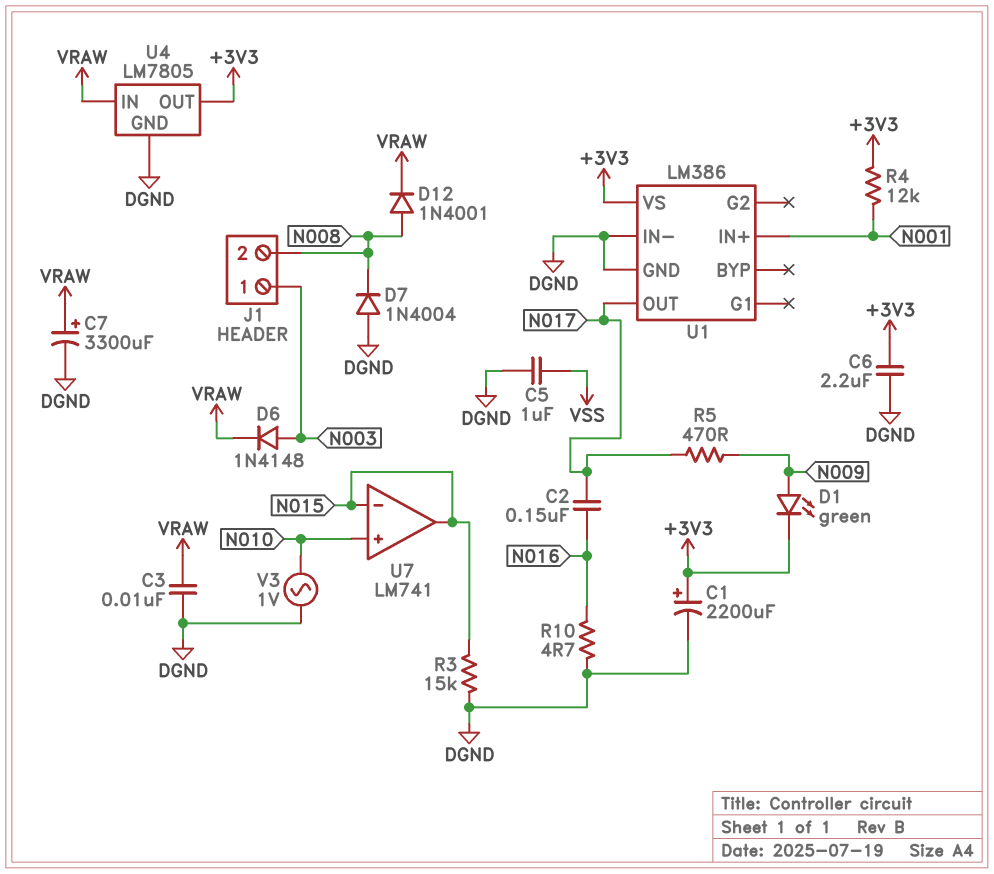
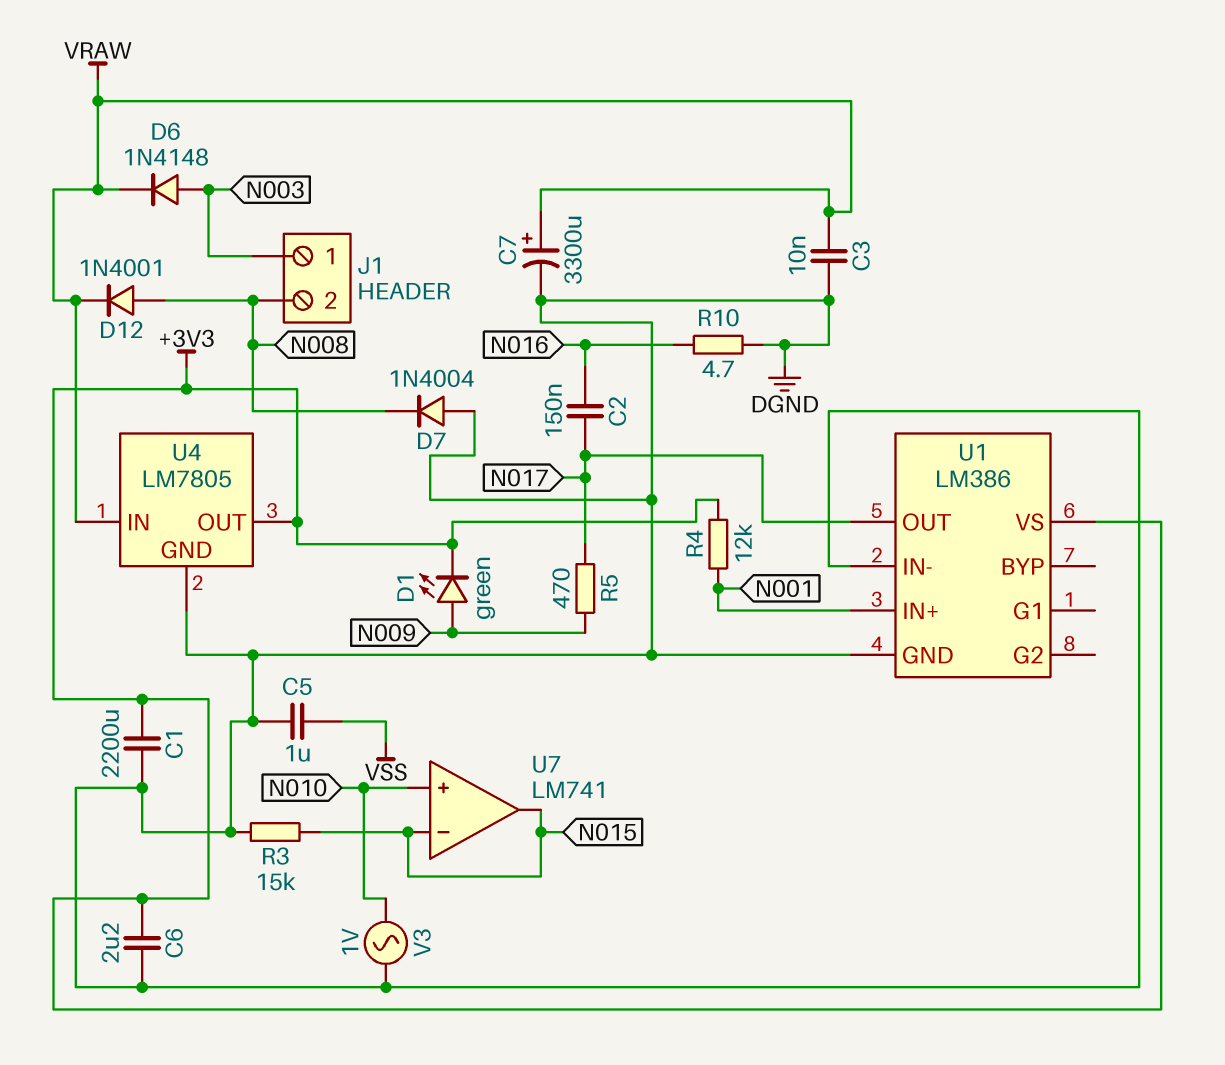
C1: 2200uF (plus +3V3, minus DGND) -> 2200uF (+3V3, DGND)

